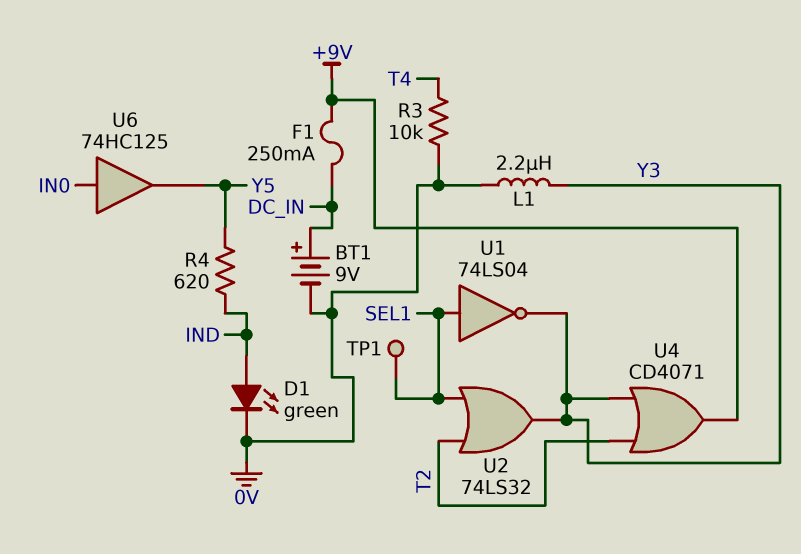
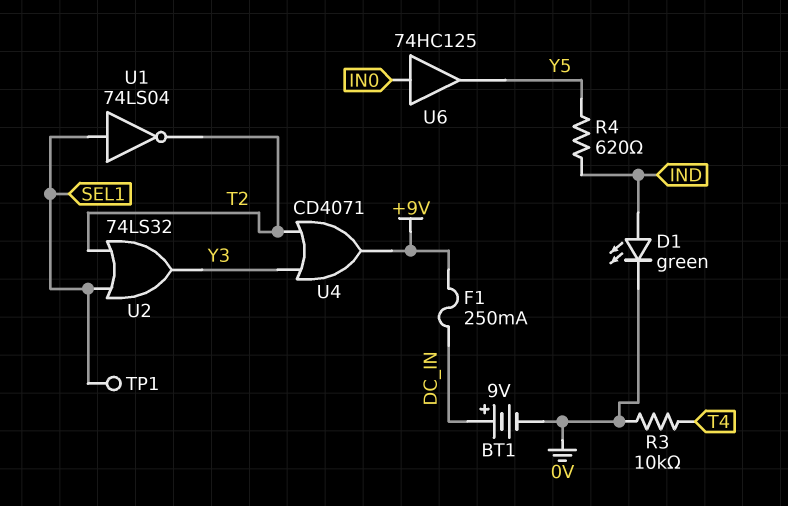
L1: 2.2uH (0V, Y3) -> none
U1: NOT 74LS04 (in SEL1, out Y3) -> NOT 74LS04 (in SEL1, out T2)

